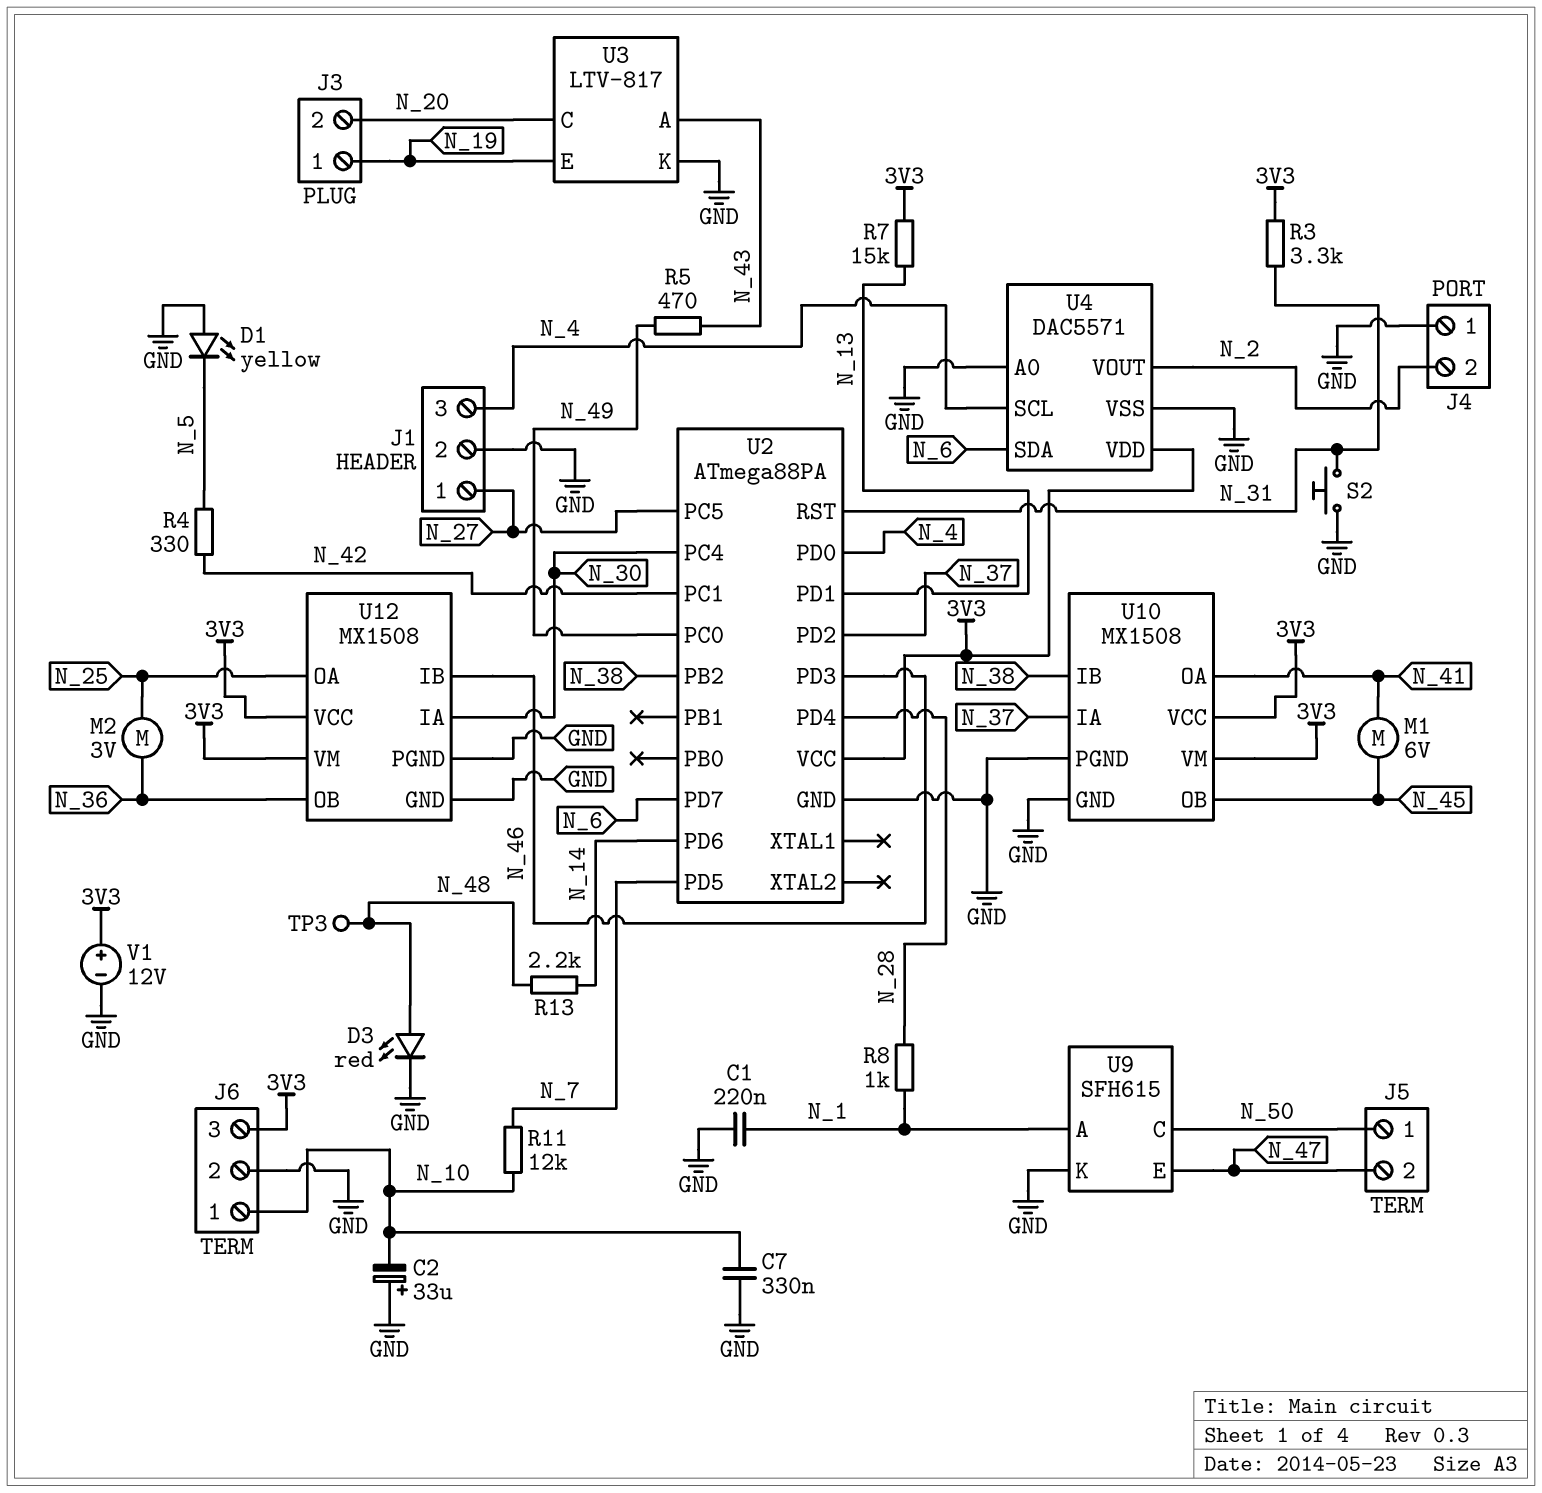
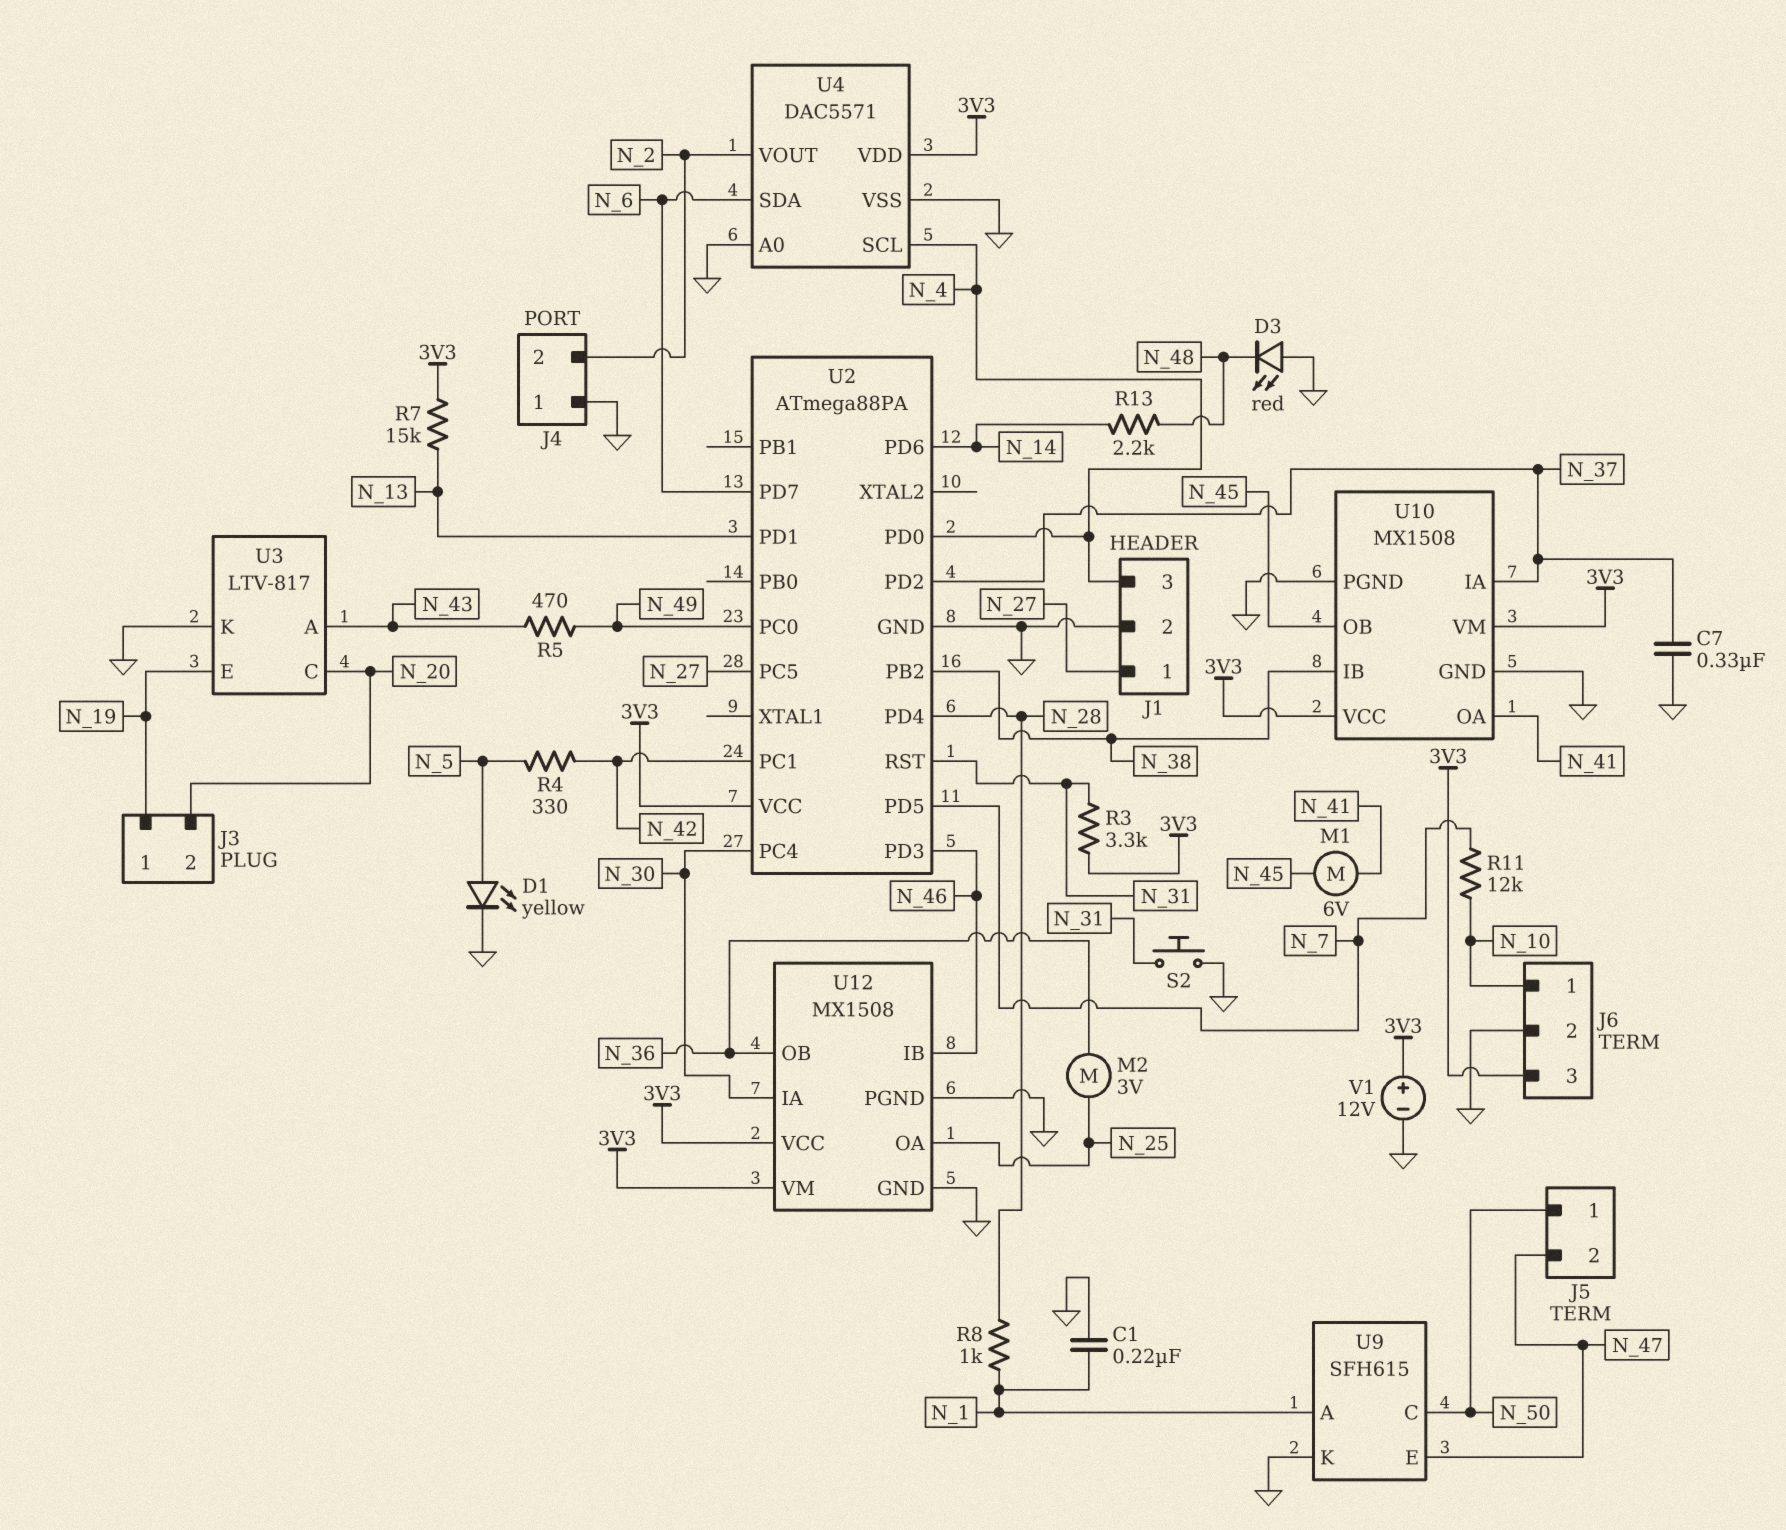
C2: 33uF (plus GND, minus N_10) -> none
C7: 330nF (GND, N_10) -> 330nF (GND, N_37)
D1: LED yellow (A GND, K N_5) -> LED yellow (A N_5, K GND)
D3: LED red (A N_48, K GND) -> LED red (A GND, K N_48)
TP3: test point (N_48) -> none

